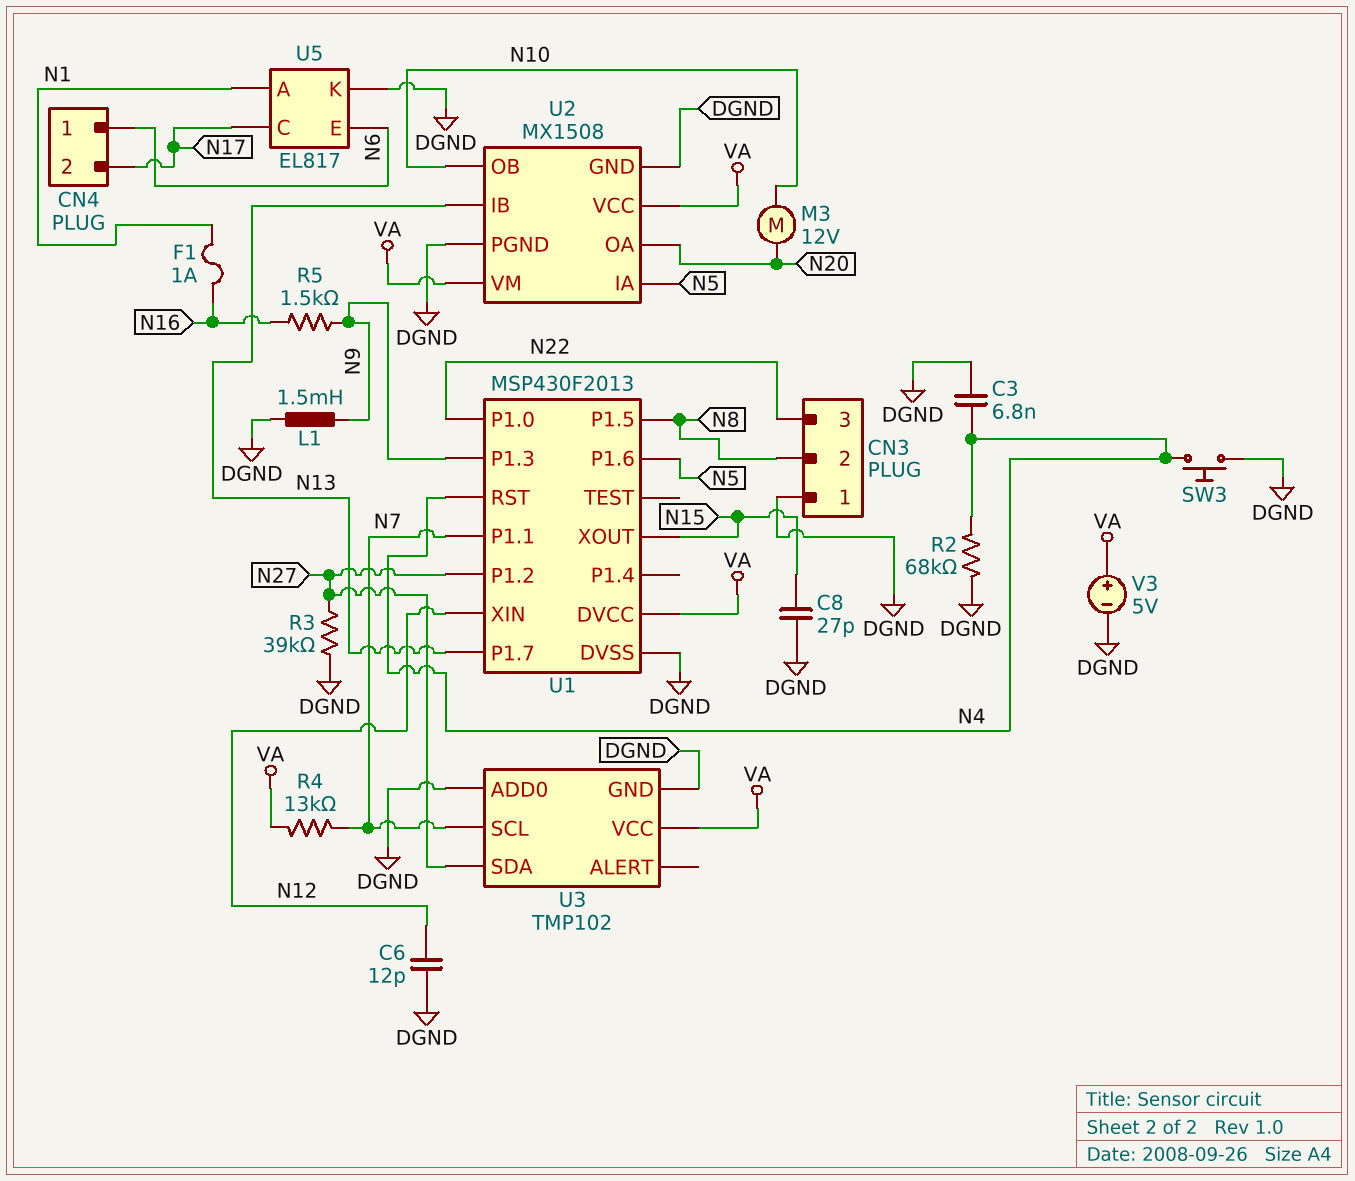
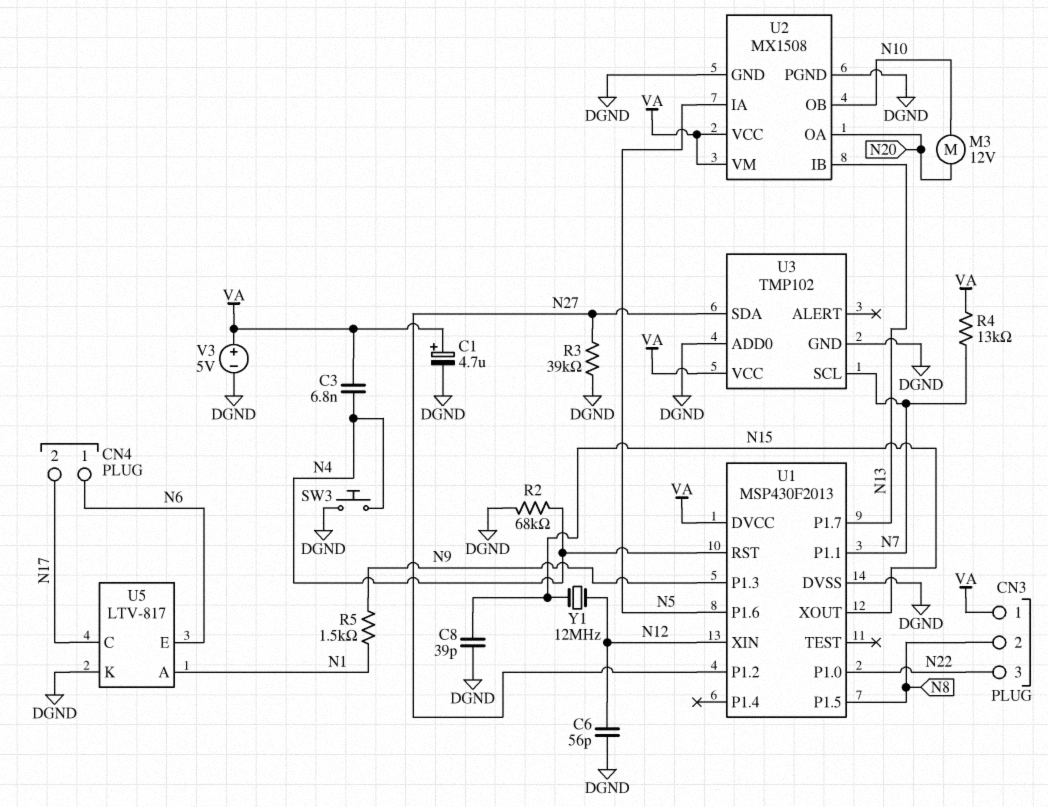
C1: none -> 4.7uF (plus VA, minus DGND)
C3: 6.8nF (DGND, N4) -> 6.8nF (N4, VA)
C6: 12pF (DGND, N12) -> 56pF (DGND, N12)
C8: 27pF (DGND, N15) -> 39pF (DGND, N15)
CN3 pin 1: DGND -> VA
F1: 1A (N1, N16) -> none
L1: 1.5mH (DGND, N9) -> none
R5: 1.5k (N9, N16) -> 1.5k (N1, N9)
U5: EL817 -> LTV-817
Y1: none -> 12MHz (N12, N15)

